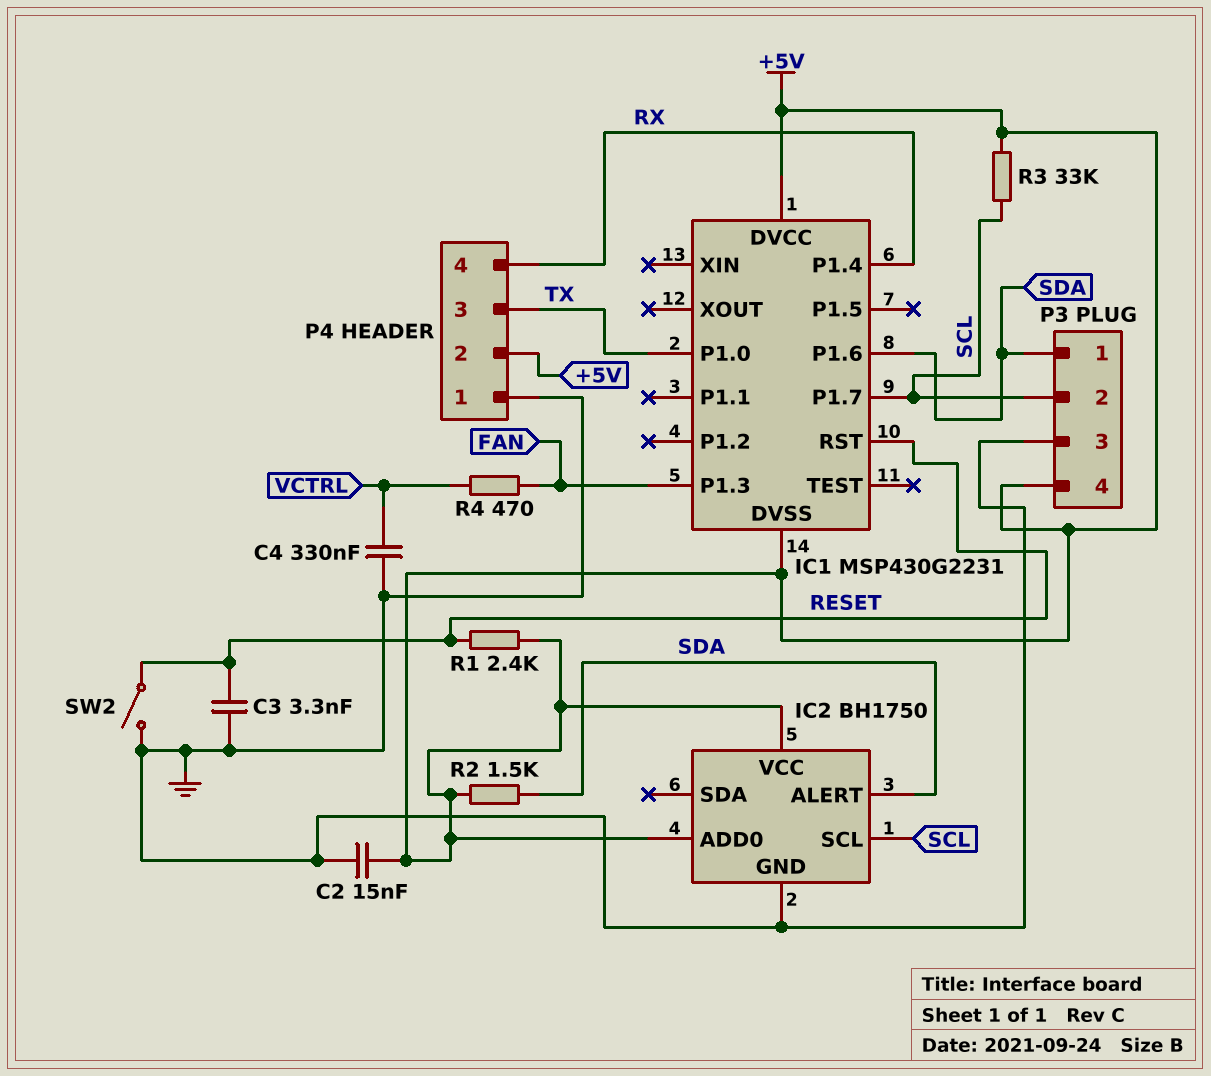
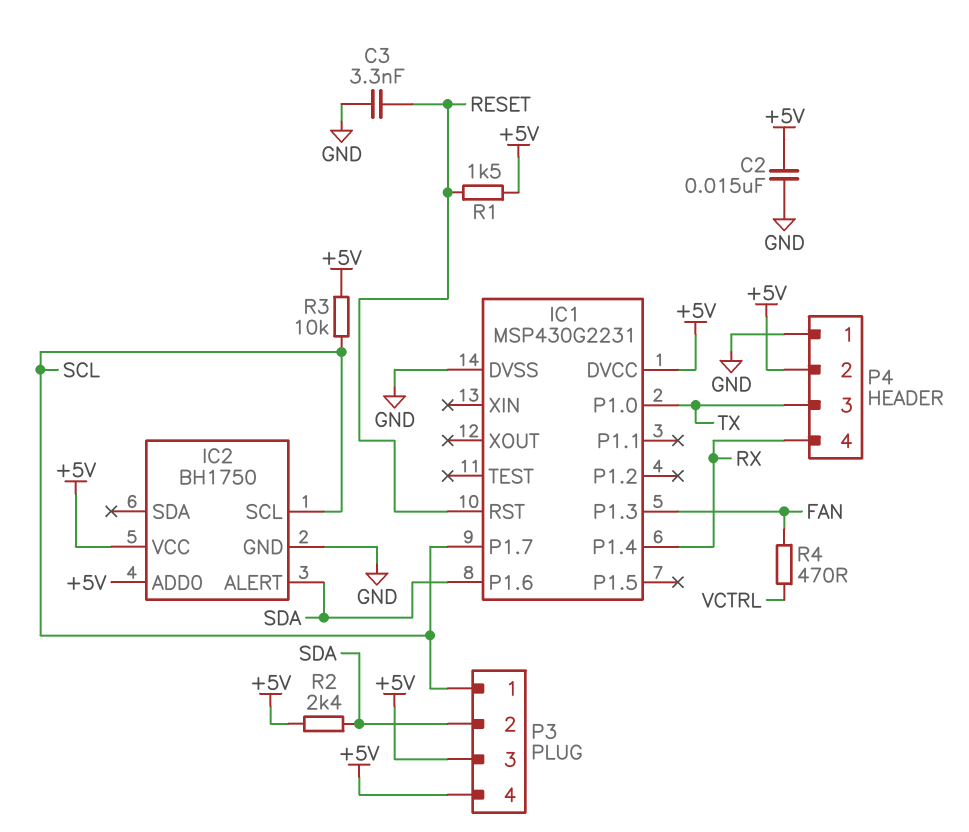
C4: 330nF (GND, VCTRL) -> none
IC1 pin DVSS: +5V -> GND
P3 pin 1: SDA -> SCL
P3 pin 2: SCL -> SDA
P3 pin 3: GND -> +5V
R1: 2.4k (+5V, RESET) -> 1.5k (+5V, RESET)
R2: 1.5k (+5V, SDA) -> 2.4k (+5V, SDA)
R3: 33k (+5V, SCL) -> 10k (+5V, SCL)
SW2: switch (GND, RESET) -> none

